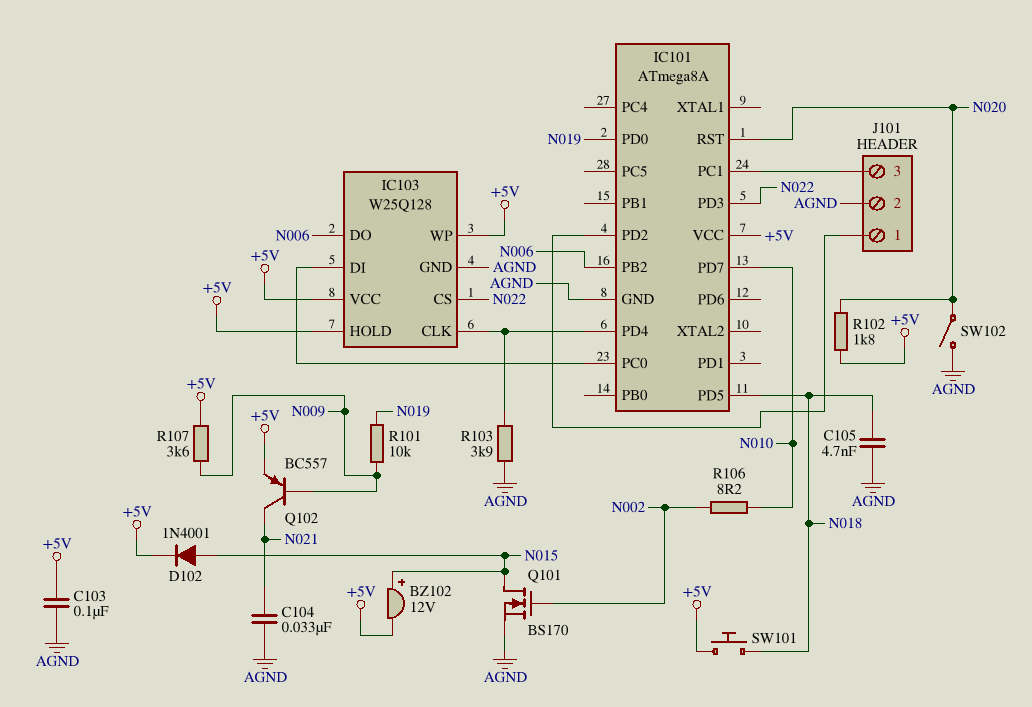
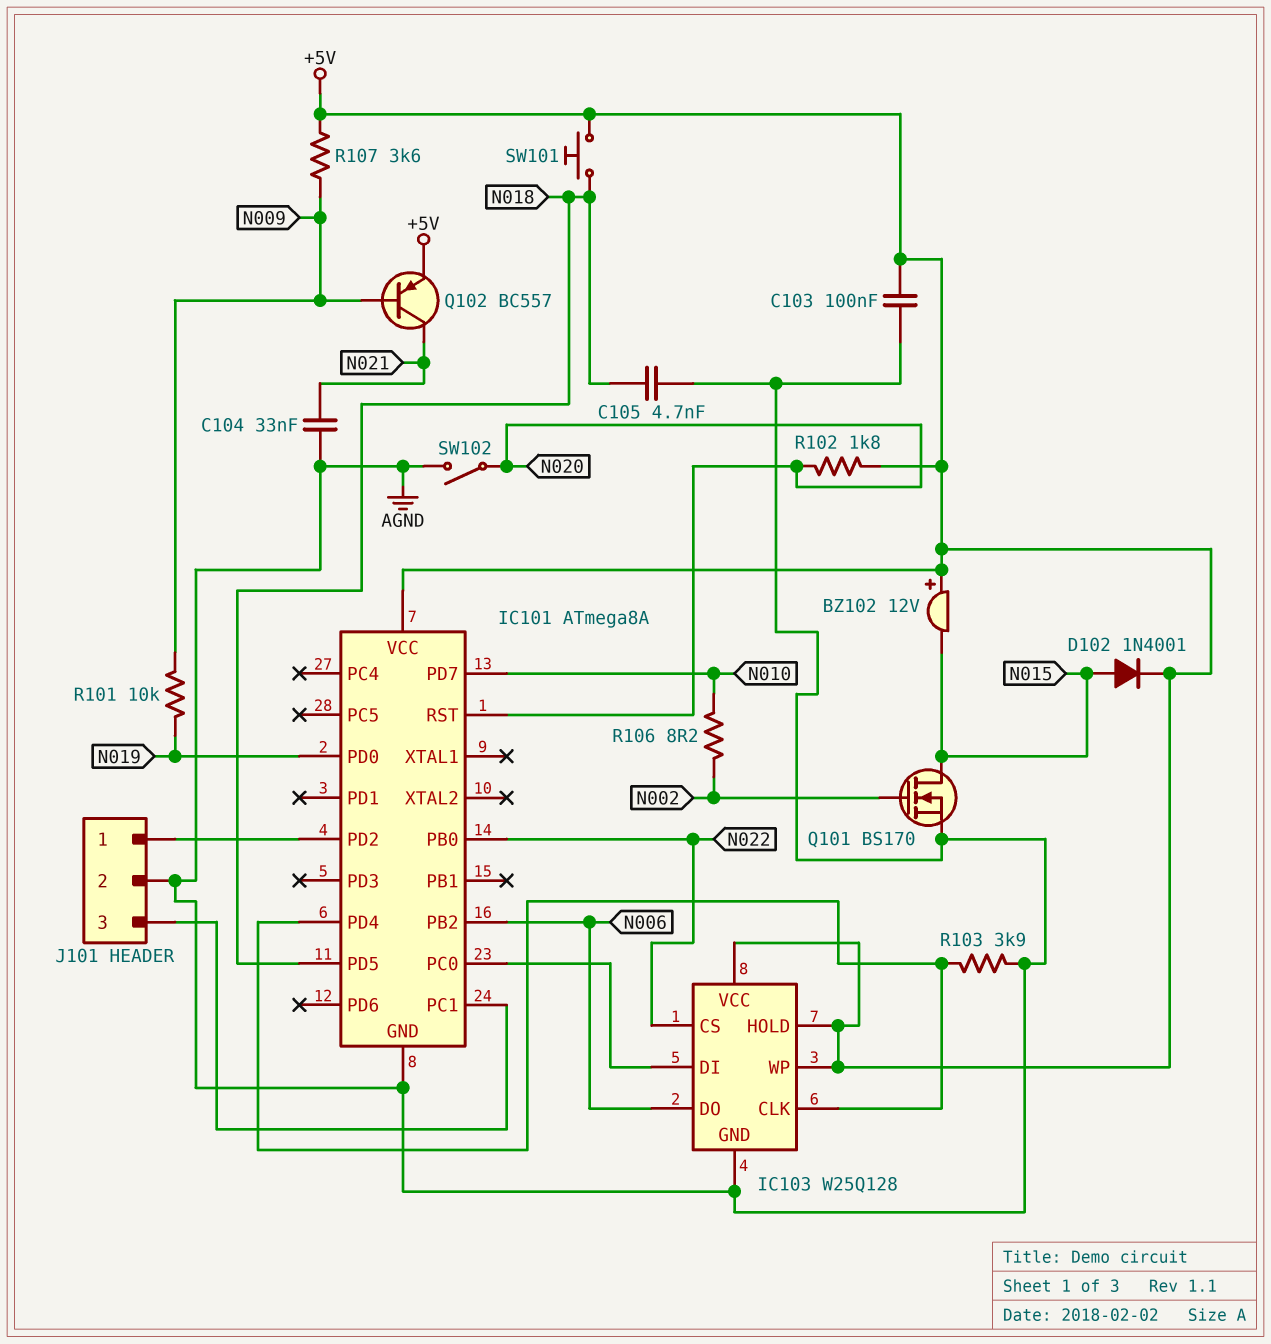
BZ102: buzzer 12V (plus N015, minus +5V) -> buzzer 12V (plus +5V, minus N015)
IC101 pin PB0: none -> N022
IC101 pin PD3: N022 -> none

